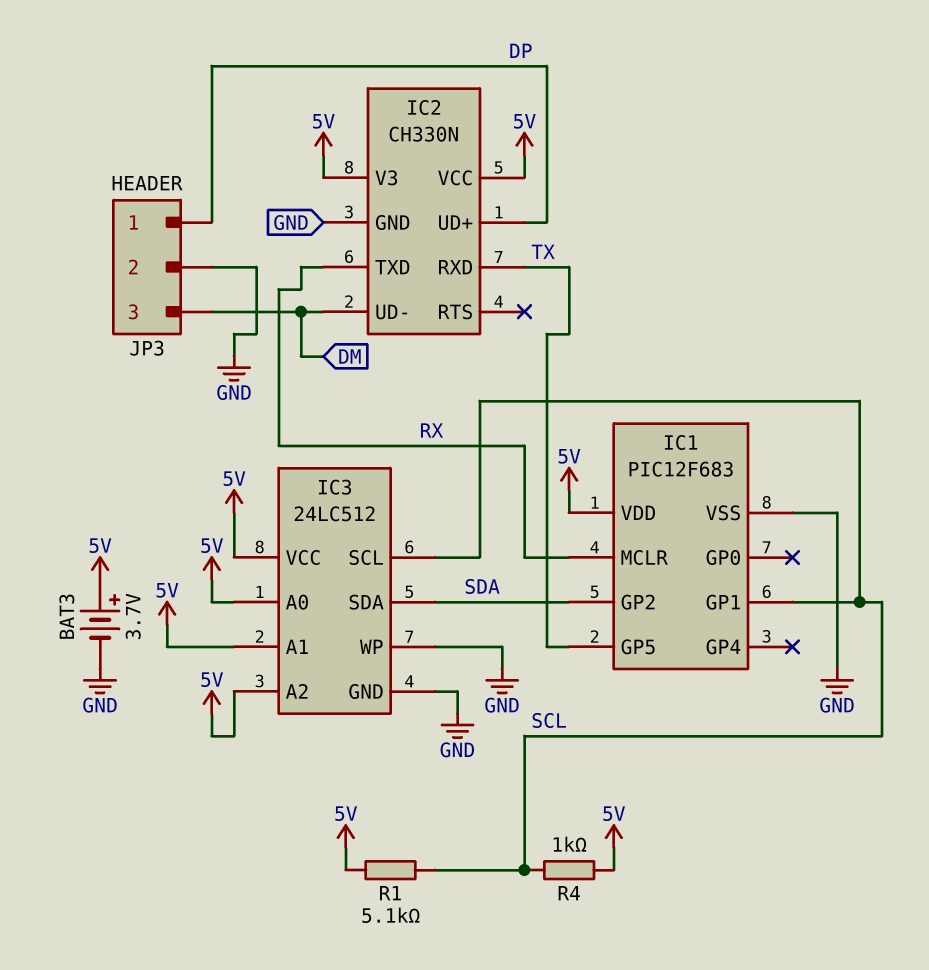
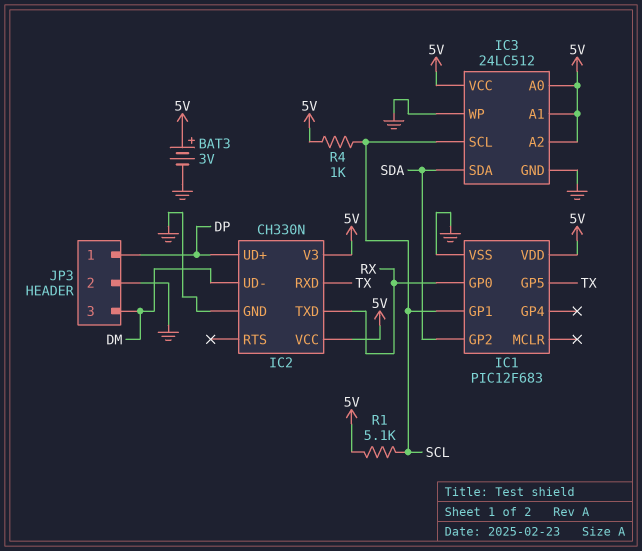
BAT3: 3.7V (plus 5V, minus GND) -> 3V (plus 5V, minus GND)
IC1 pin GP0: none -> RX
IC1 pin MCLR: RX -> none

